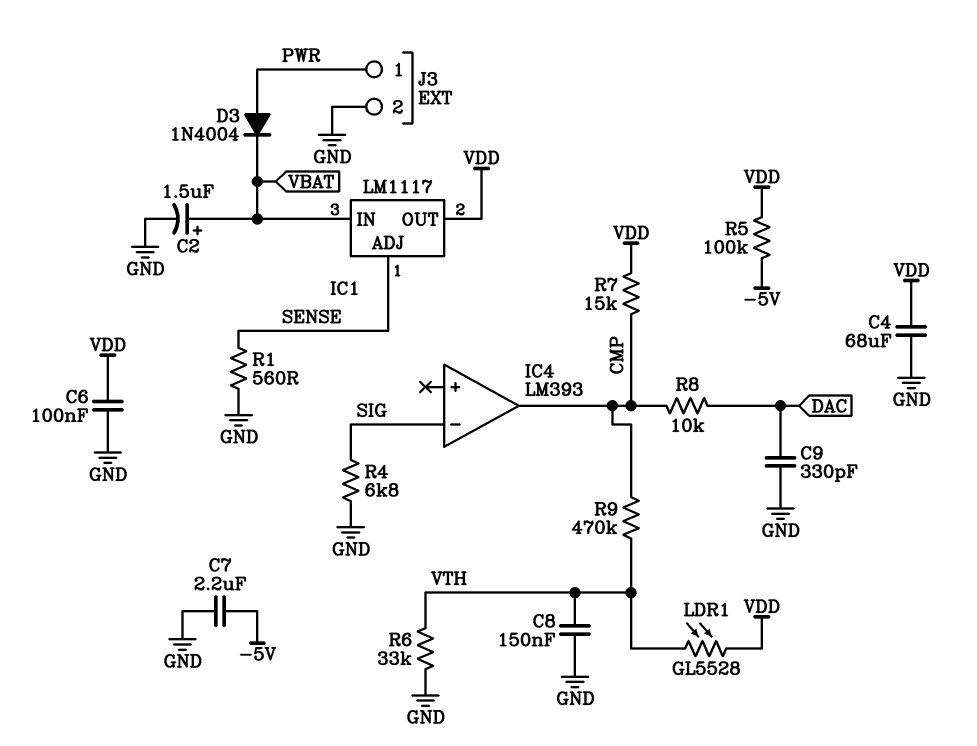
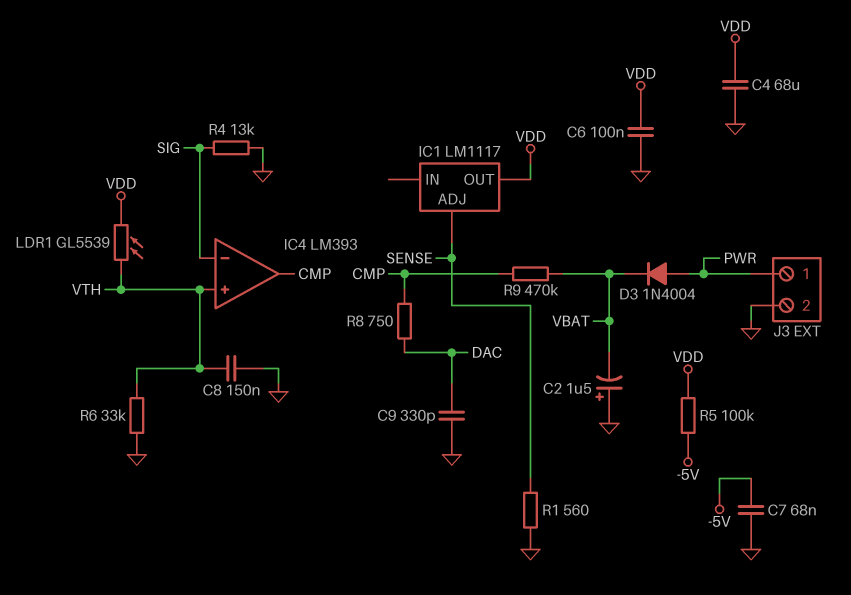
C2: 1.5uF (plus VBAT, minus GND) -> 1.5uF (plus GND, minus VBAT)
C7: 2.2uF (-5V, GND) -> 68nF (-5V, GND)
IC1 pin IN: VBAT -> none
IC4 pin in+: none -> VTH
LDR1: GL5528 (VDD, VTH) -> GL5539 (VDD, VTH)
R4: 6.8k (GND, SIG) -> 13k (GND, SIG)
R7: 15k (CMP, VDD) -> none
R8: 10k (CMP, DAC) -> 750 (CMP, DAC)
R9: 470k (CMP, VTH) -> 470k (CMP, VBAT)

